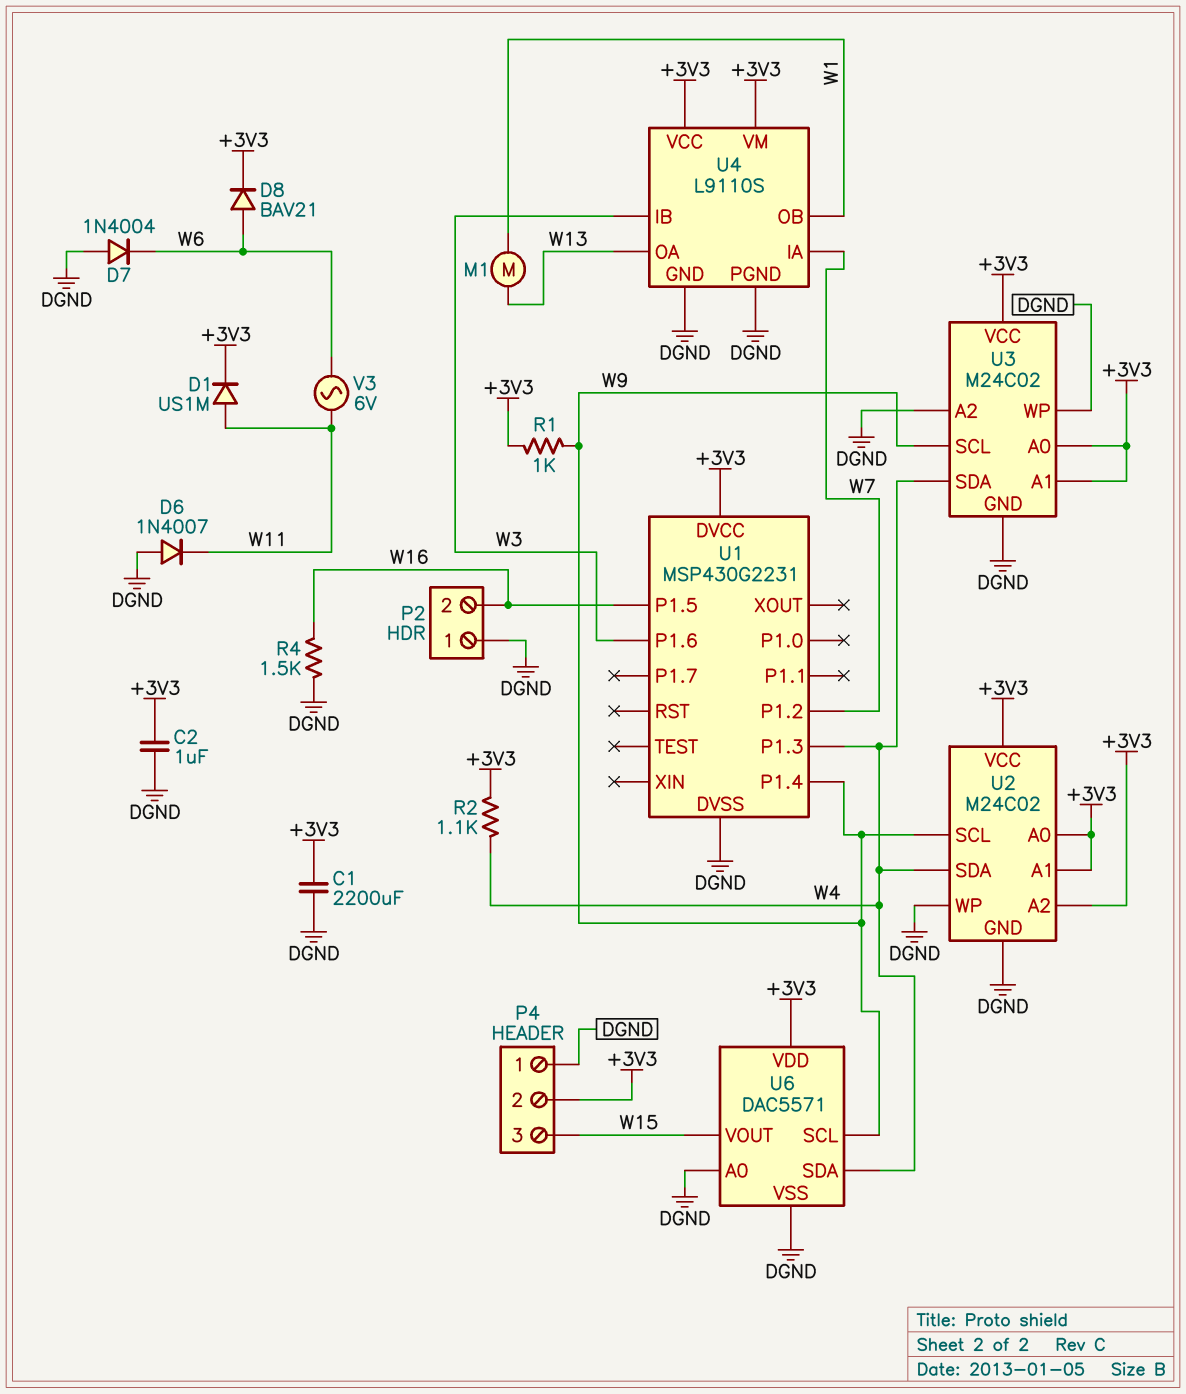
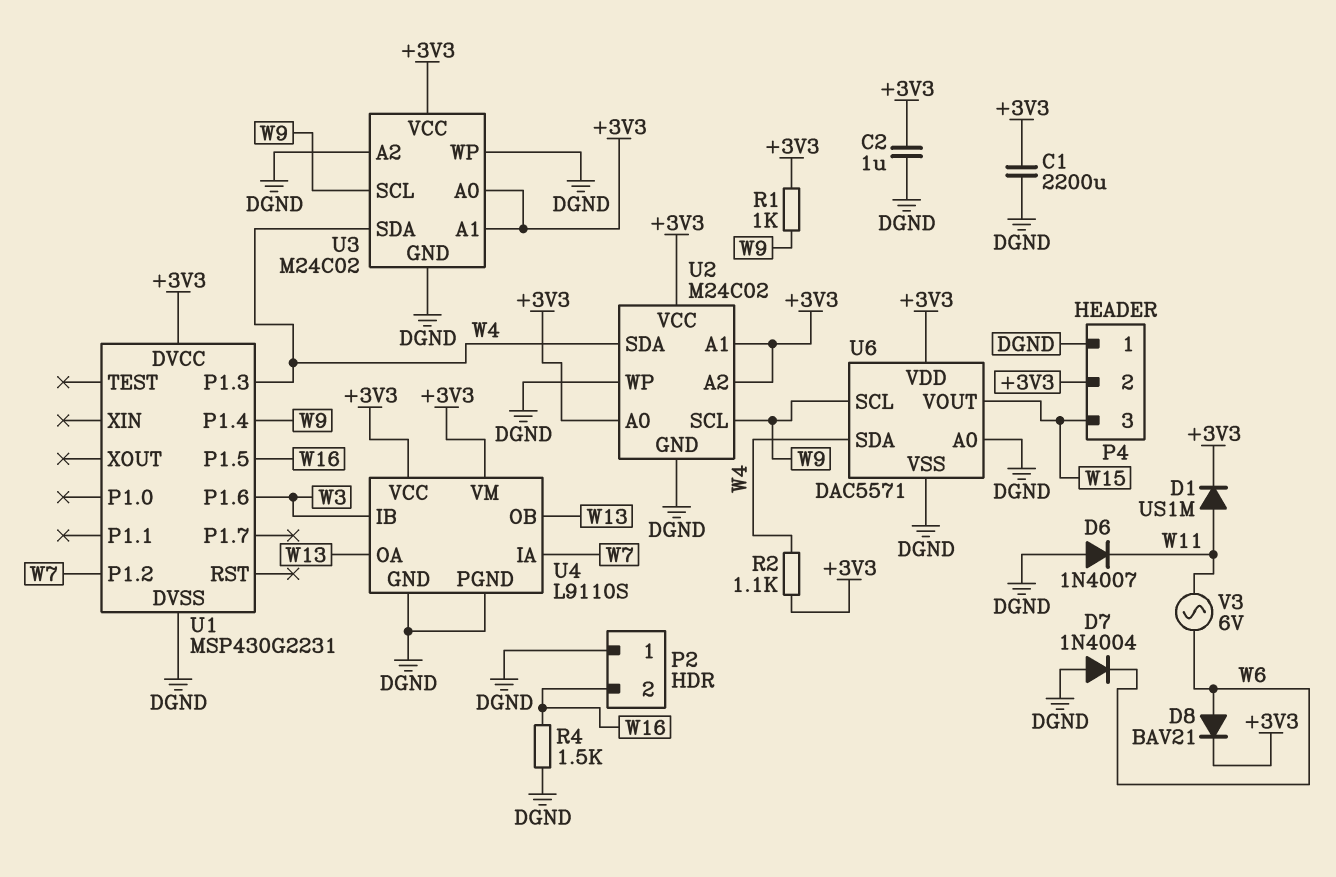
M1: motor (W1, W13) -> none
U4 pin OB: W1 -> W13

